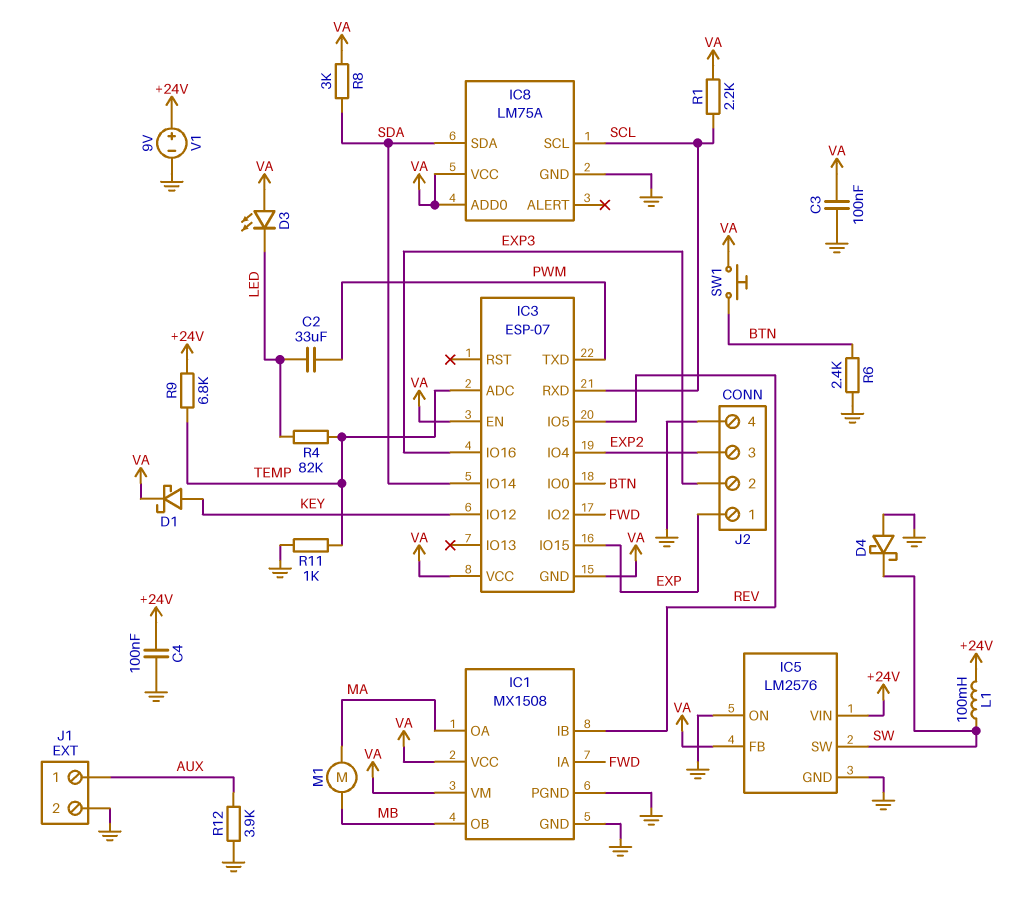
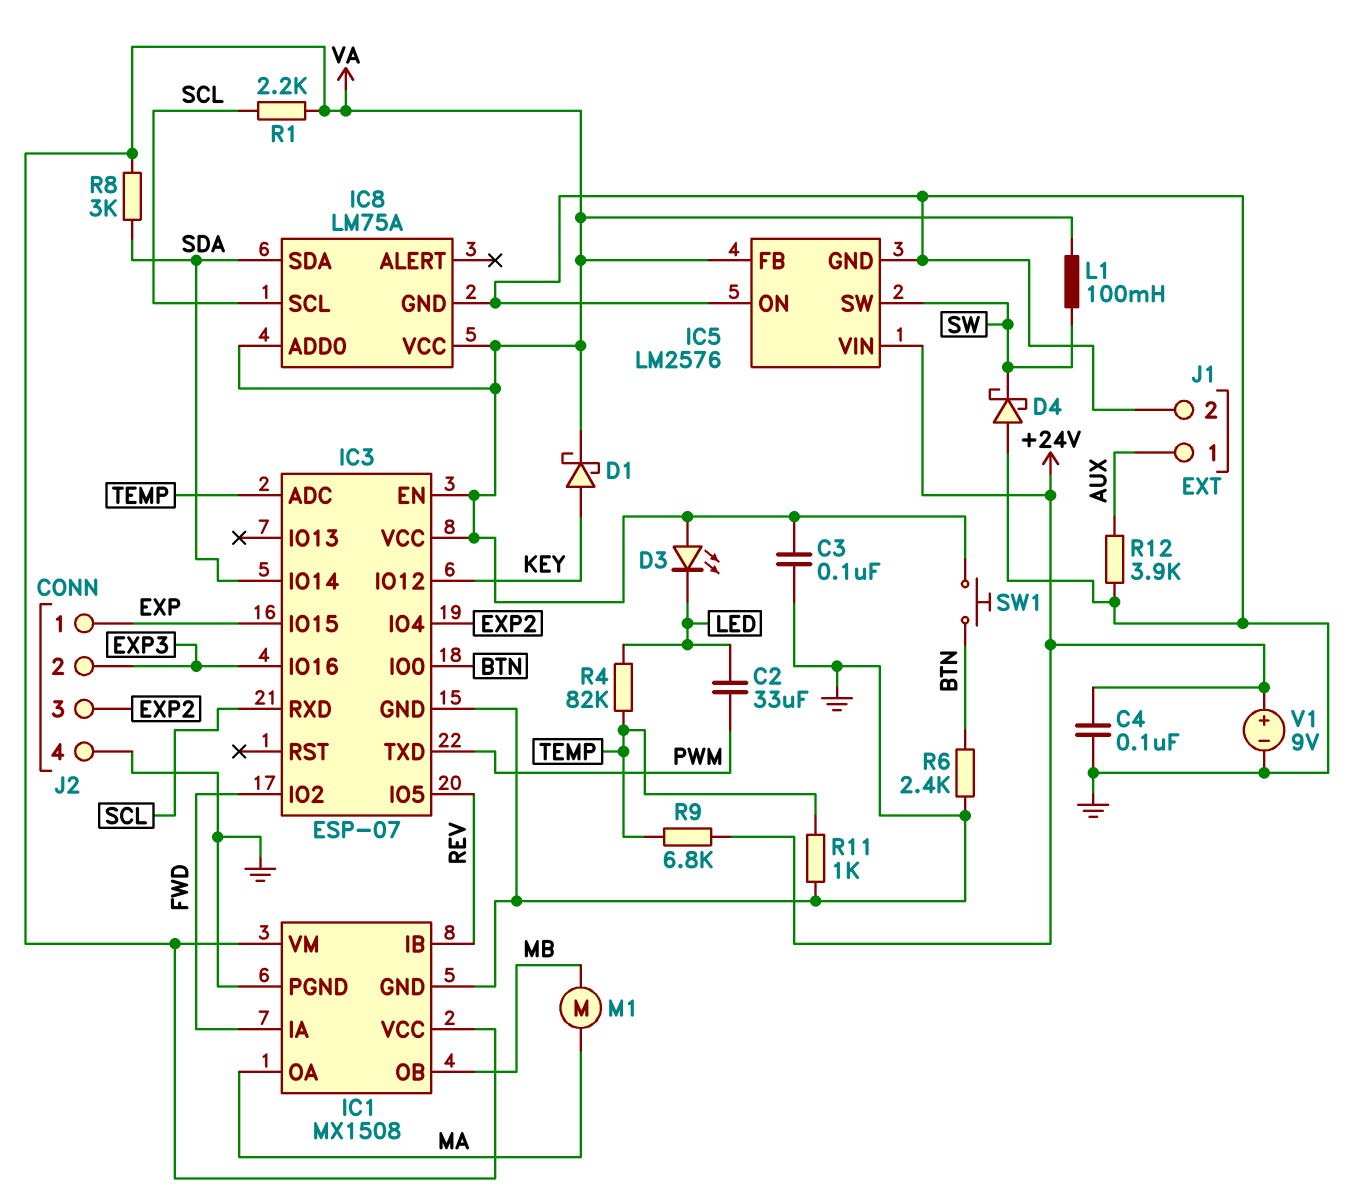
IC3 pin GND: VA -> GND
L1: 100mH (+24V, SW) -> 100mH (SW, VA)

